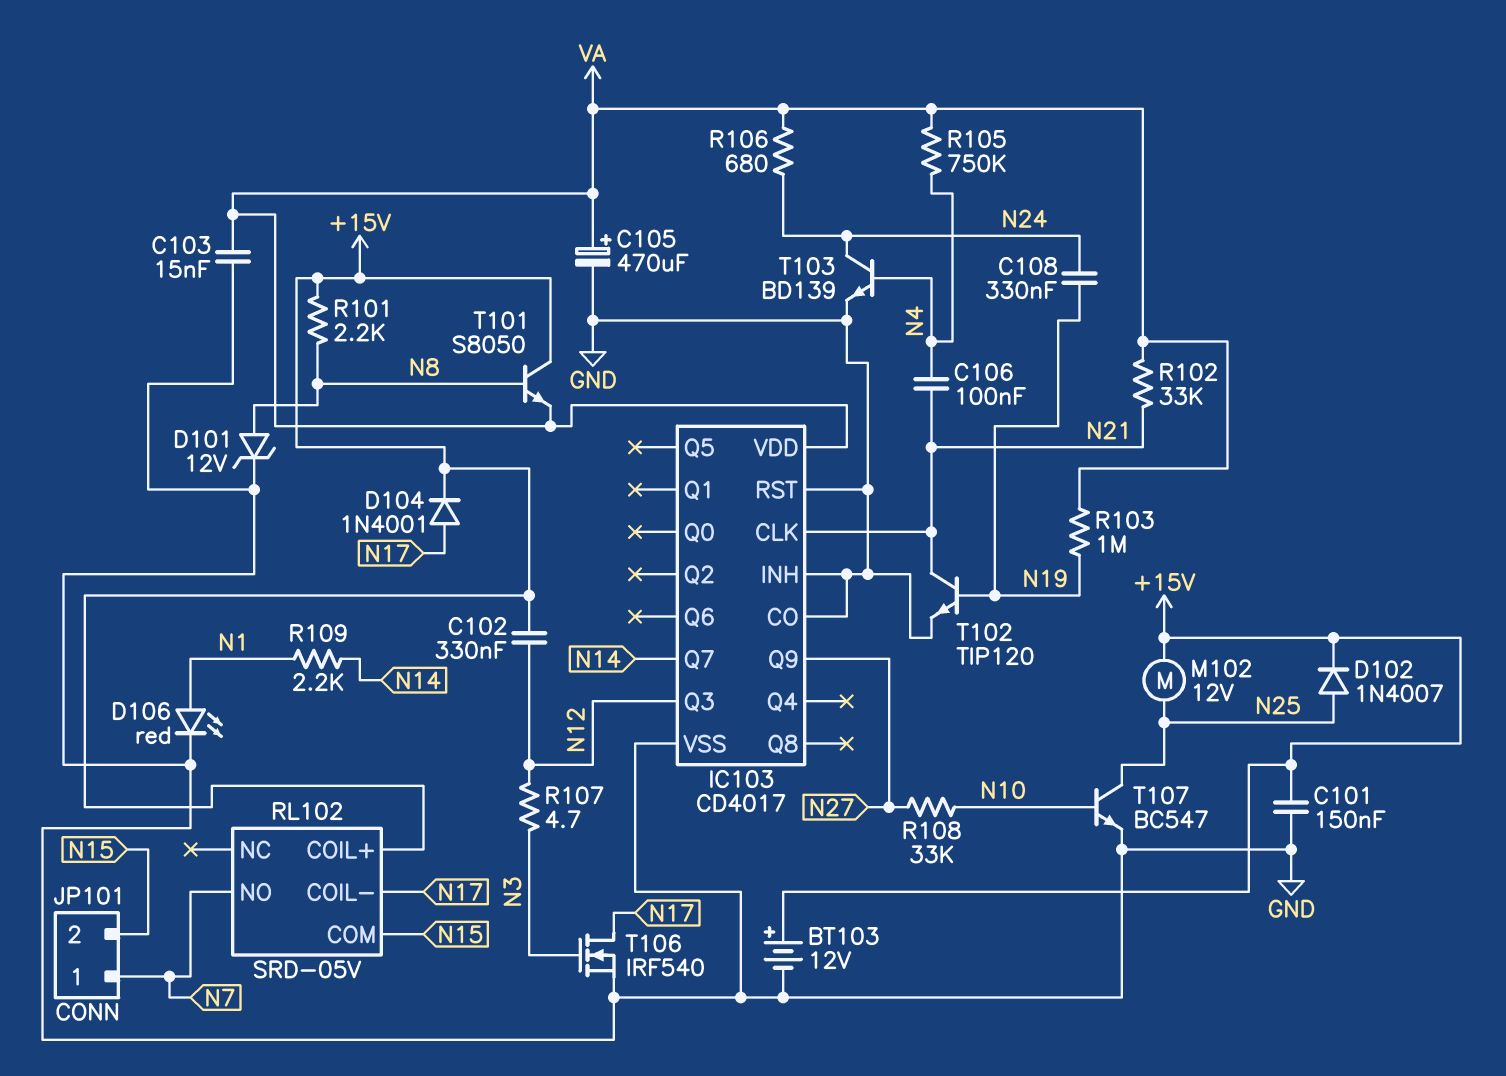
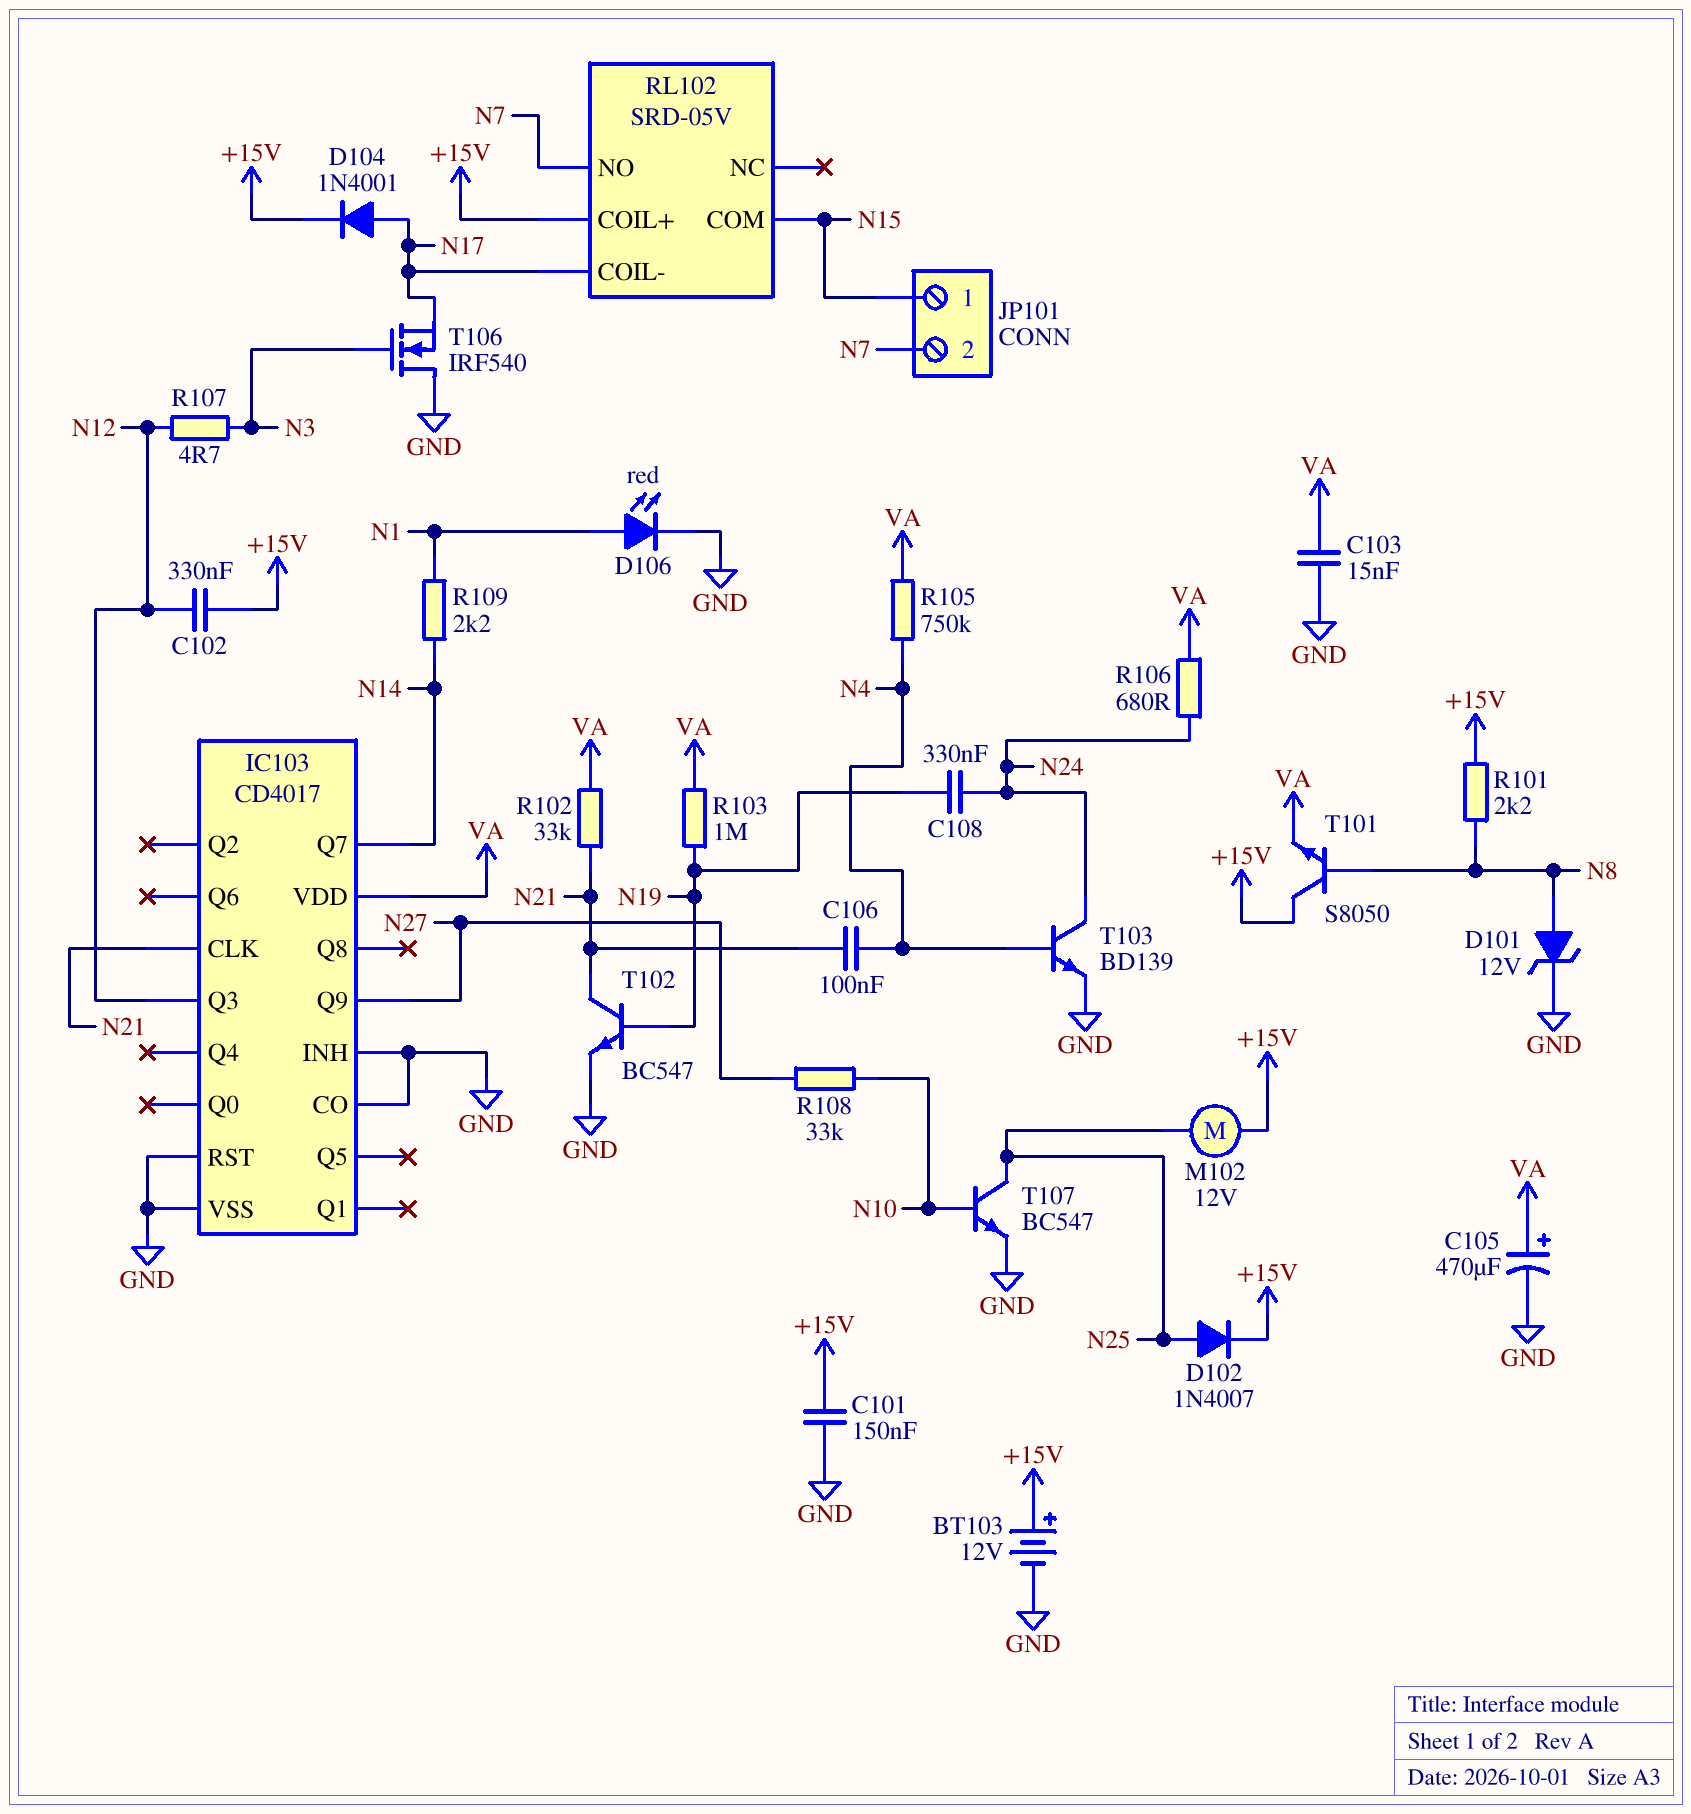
JP101 pin 1: N7 -> N15
JP101 pin 2: N15 -> N7
T102: NPN TIP120 (B N19, C N21, E GND) -> NPN BC547 (B N19, C N21, E GND)
T106: NMOS IRF540 (G N3, D N17, S GND) -> NMOS IRF540 (G N3, D GND, S N17)

